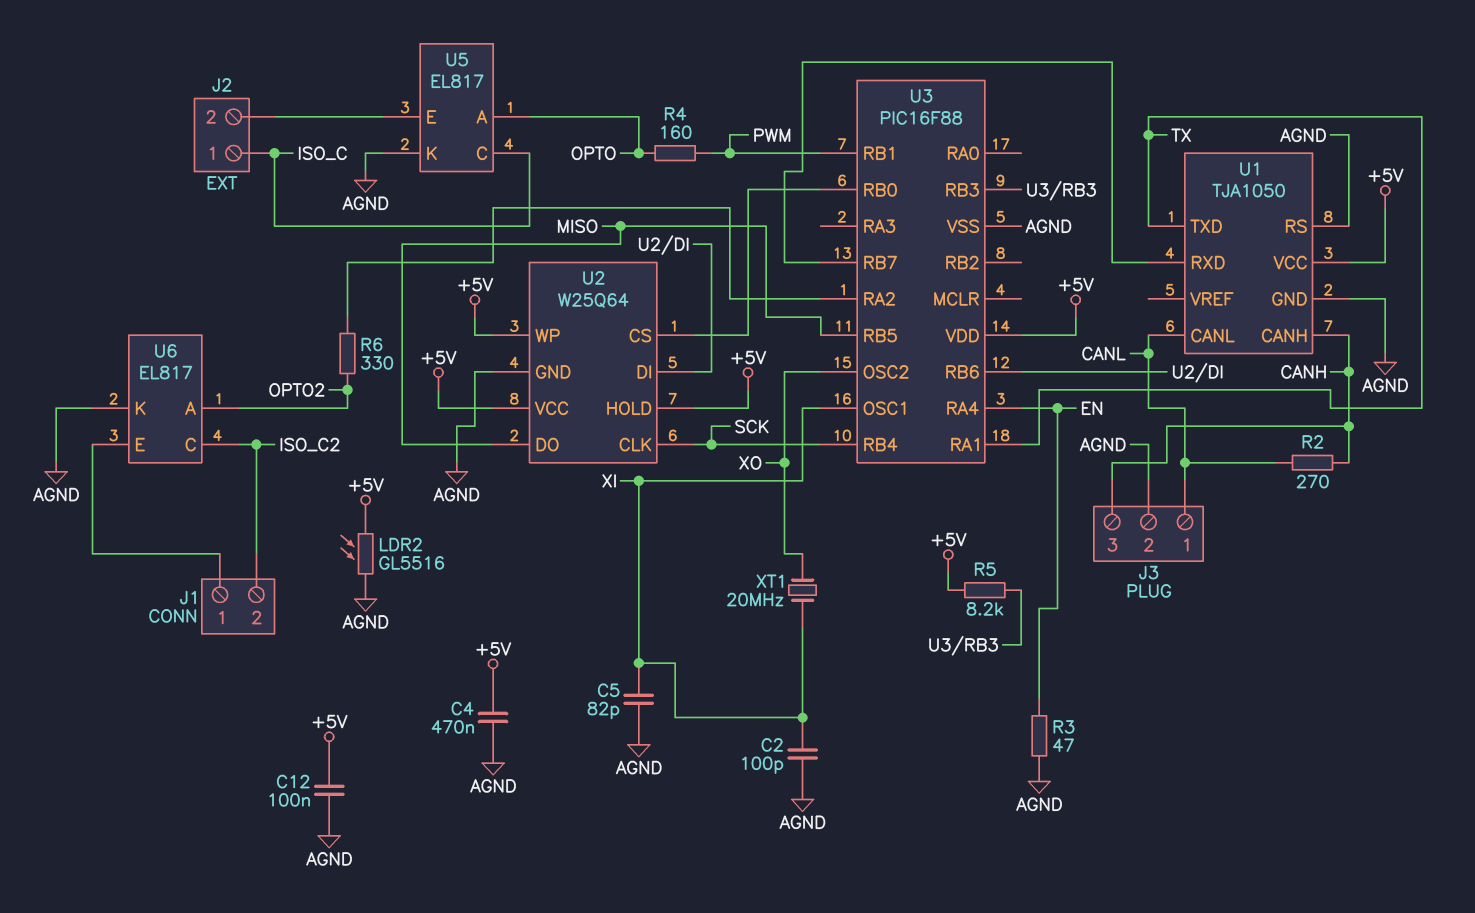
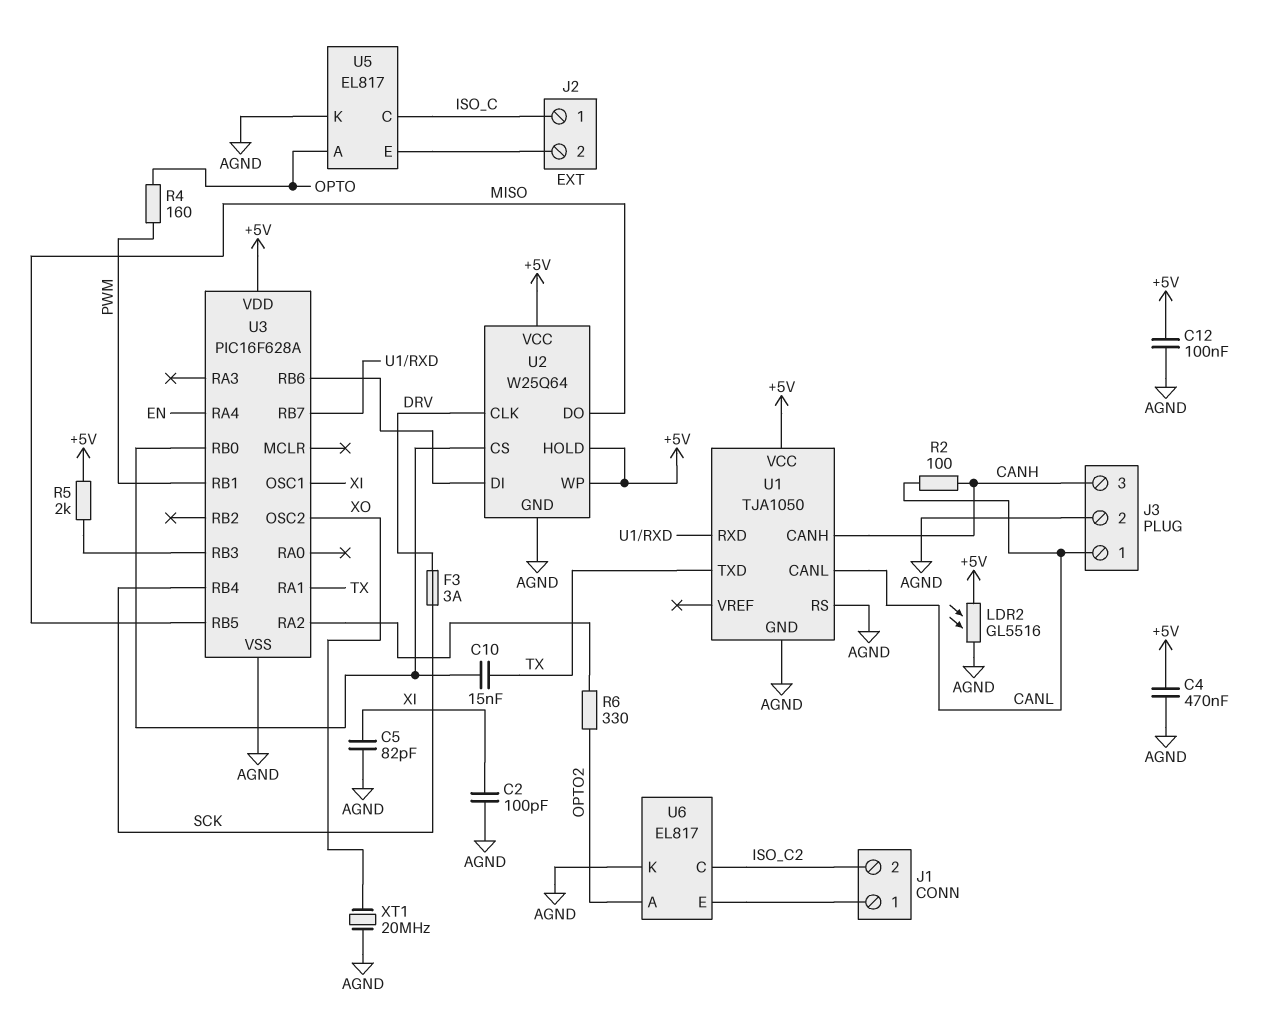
C10: none -> 15nF (TX, U2/CS)
F3: none -> 3A (DRV, SCK)
R2: 270 (CANH, CANL) -> 100 (CANH, CANL)
R3: 47 (AGND, EN) -> none
R5: 8.2k (+5V, U3/RB3) -> 2k (+5V, U3/RB3)
U2 pin CLK: SCK -> DRV
U3: PIC16F88 -> PIC16F628A
XT1: 20MHz (XI, XO) -> 20MHz (AGND, XO)

